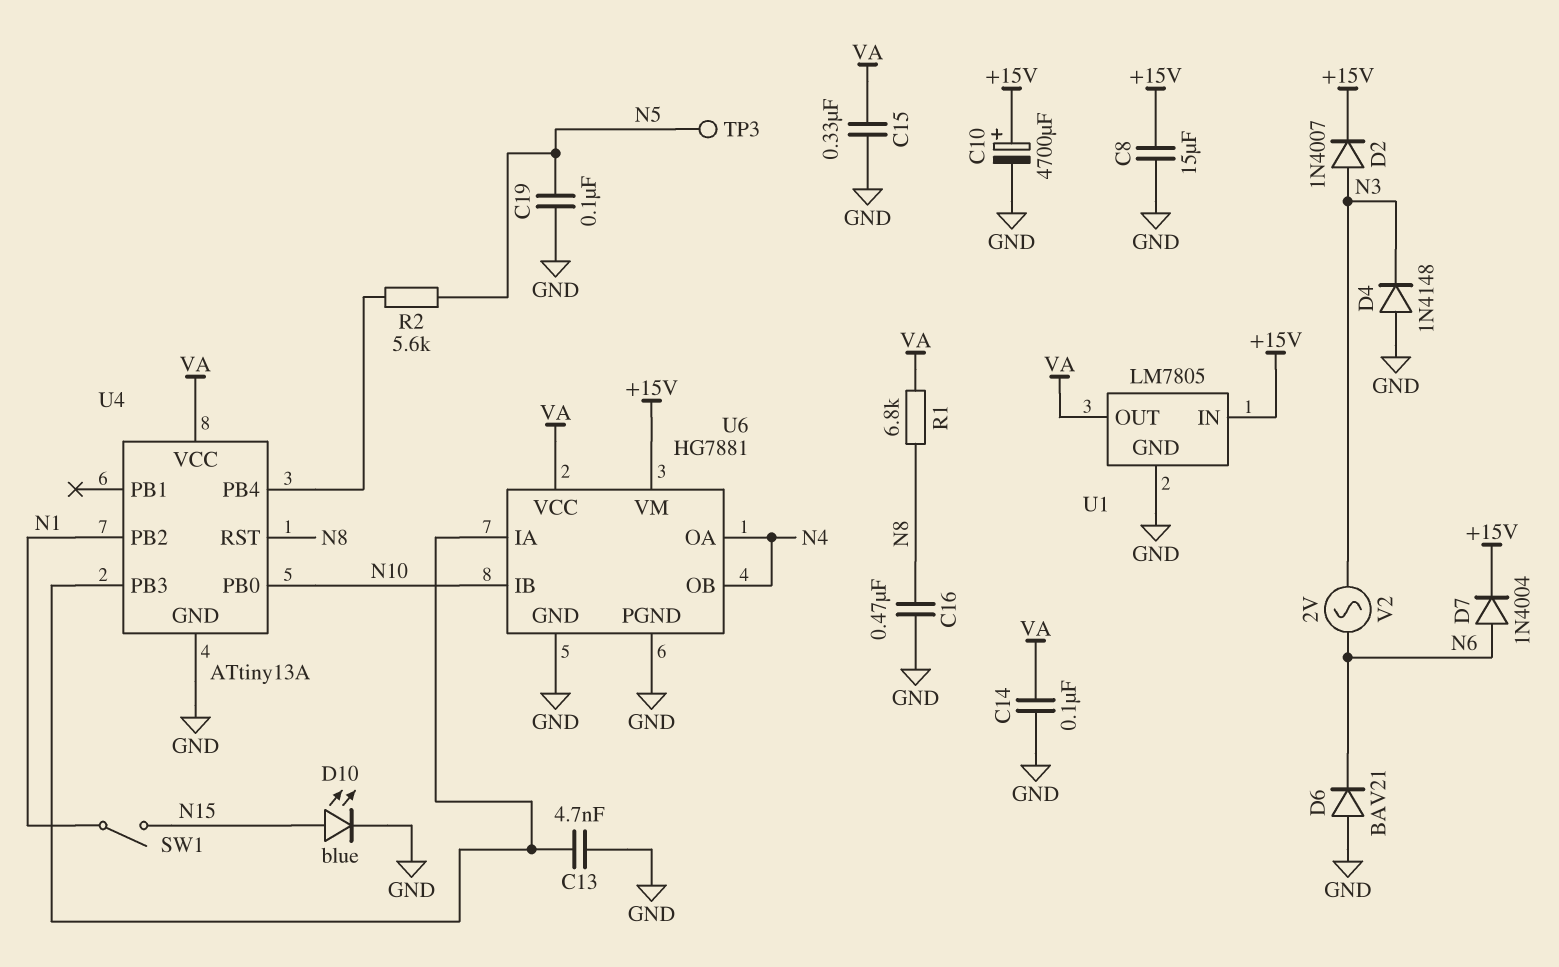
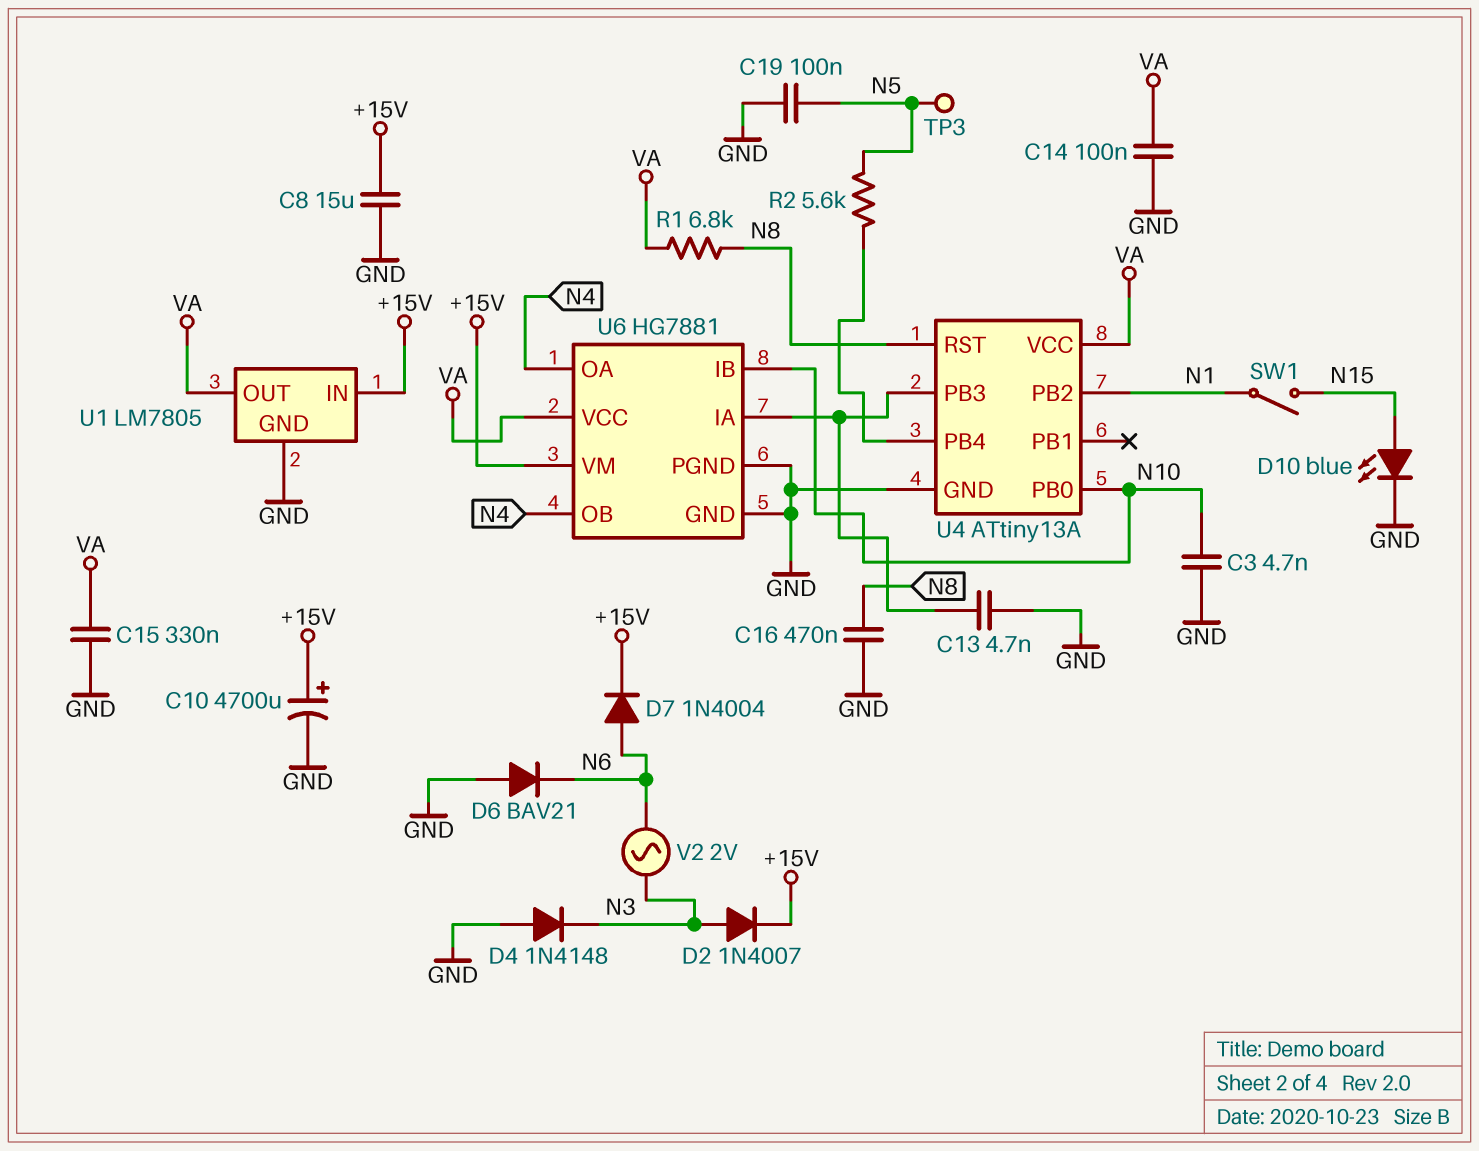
C3: none -> 4.7nF (GND, N10)

